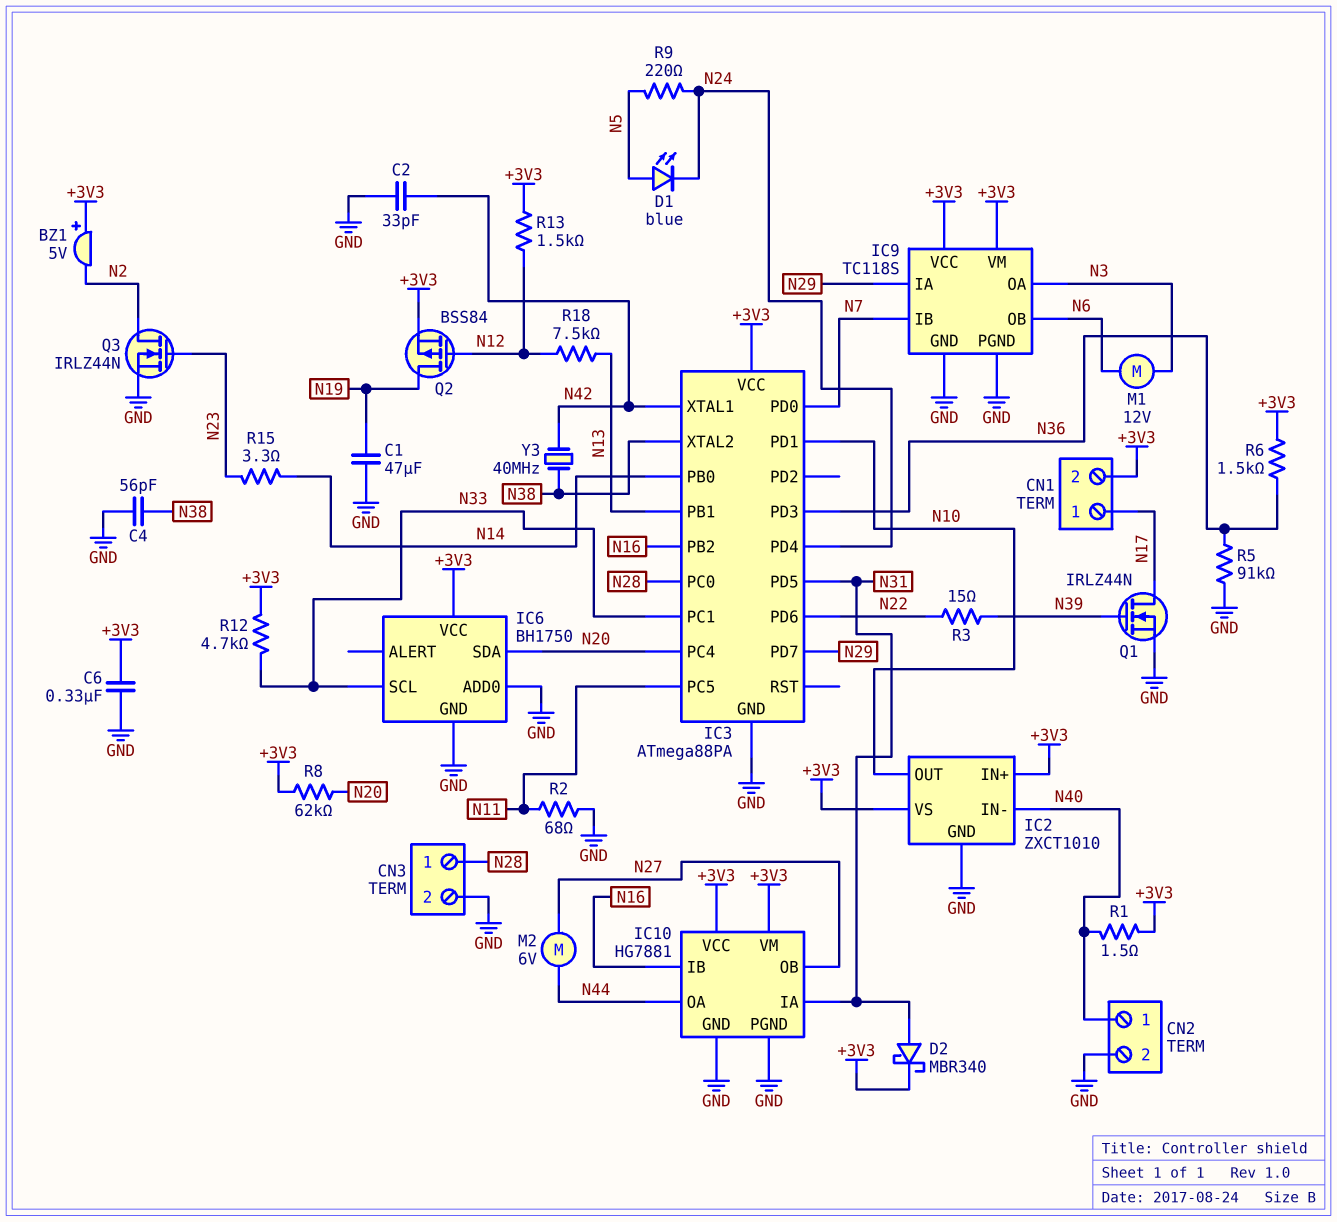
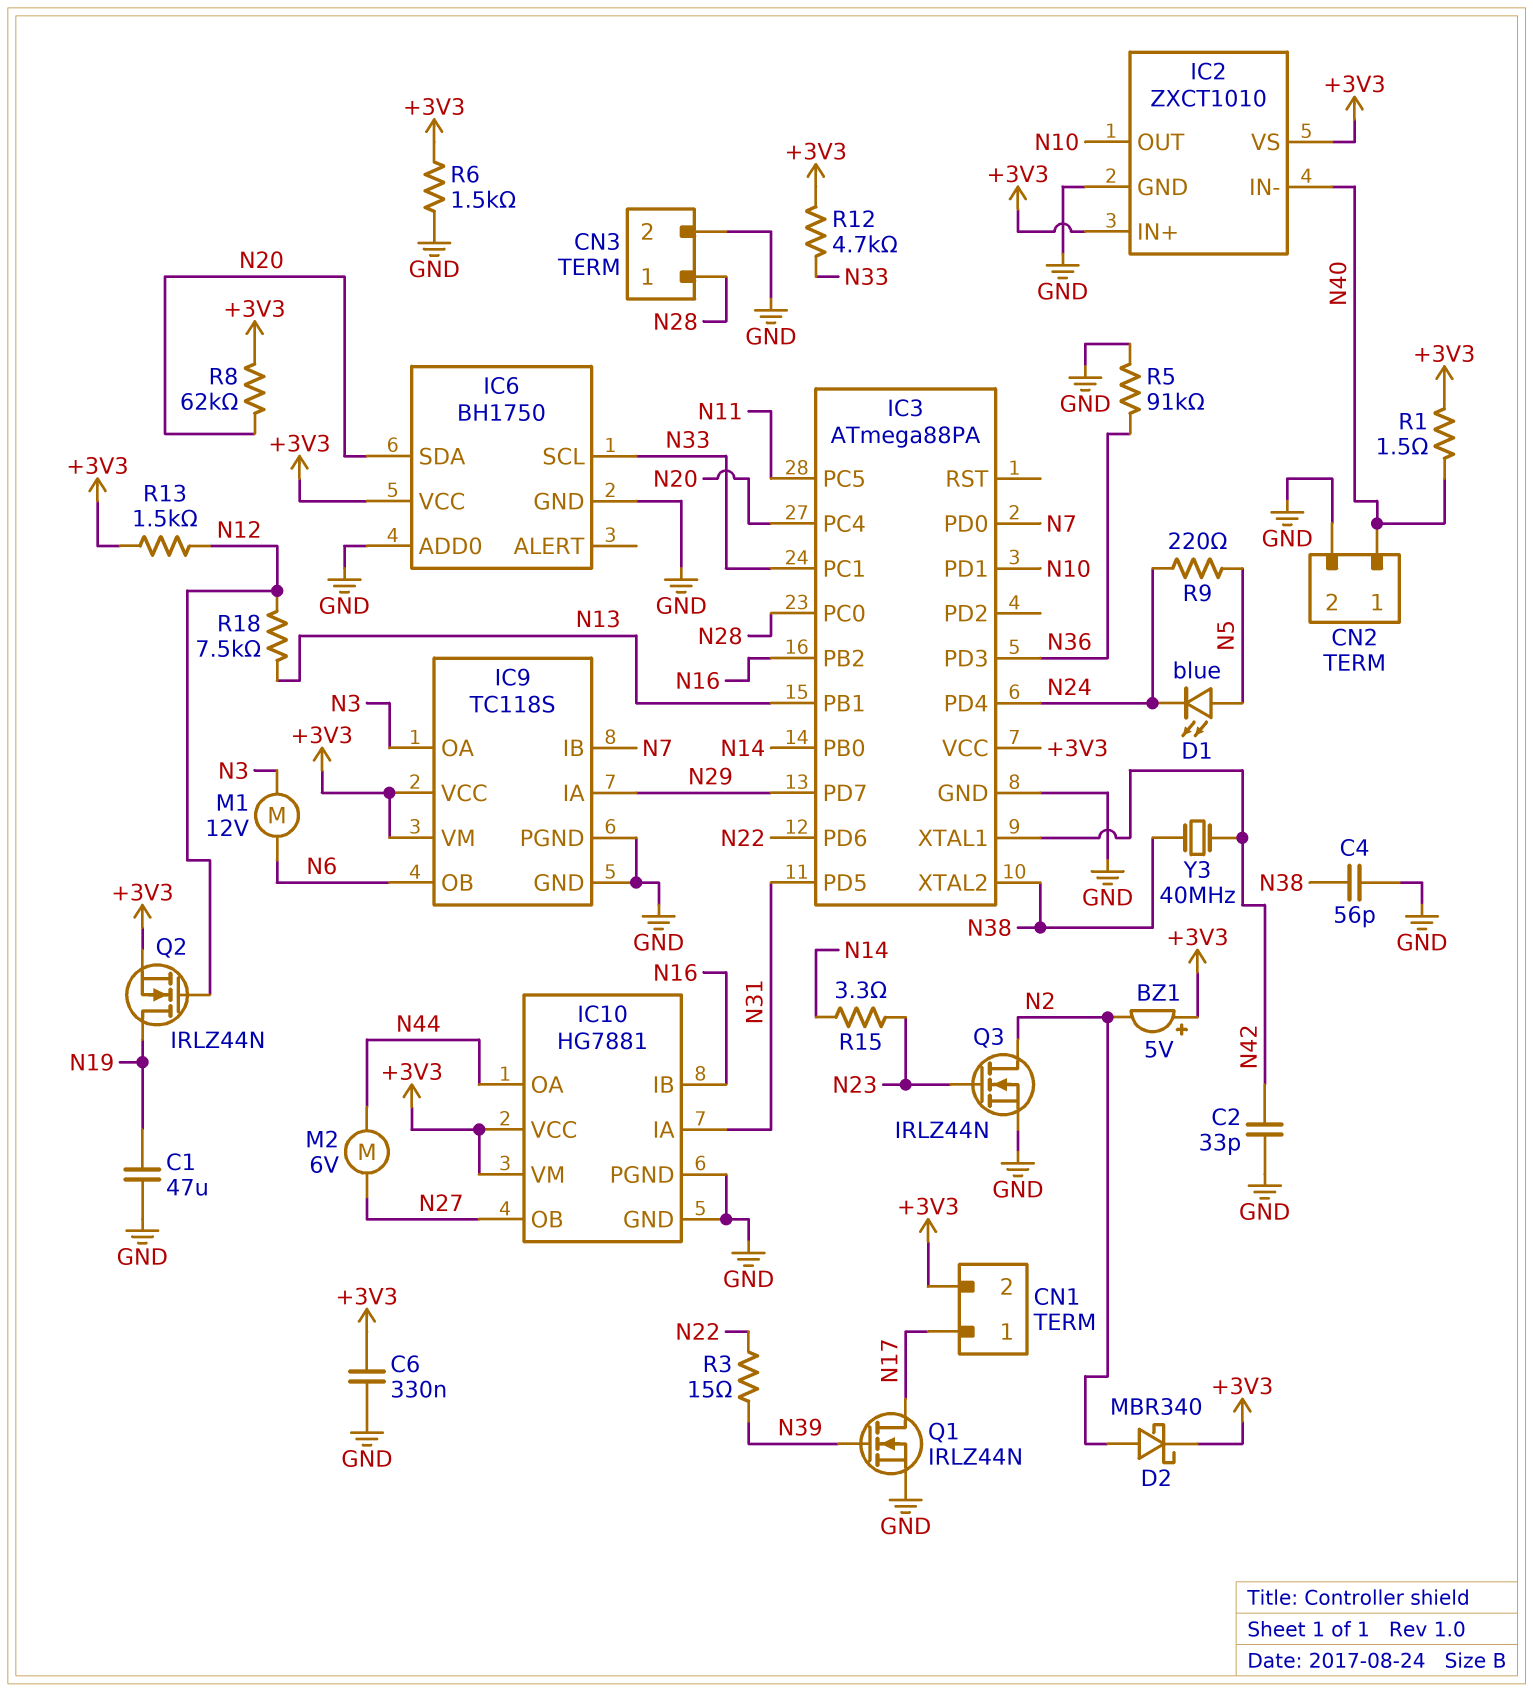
D2: schottky MBR340 (A N31, K +3V3) -> schottky MBR340 (A N2, K +3V3)
Q2: PMOS BSS84 (G N12, D N19, S +3V3) -> NMOS IRLZ44N (G N12, D N19, S +3V3)
R2: 68 (GND, N11) -> none
R6: 1.5k (+3V3, N36) -> 1.5k (+3V3, GND)

